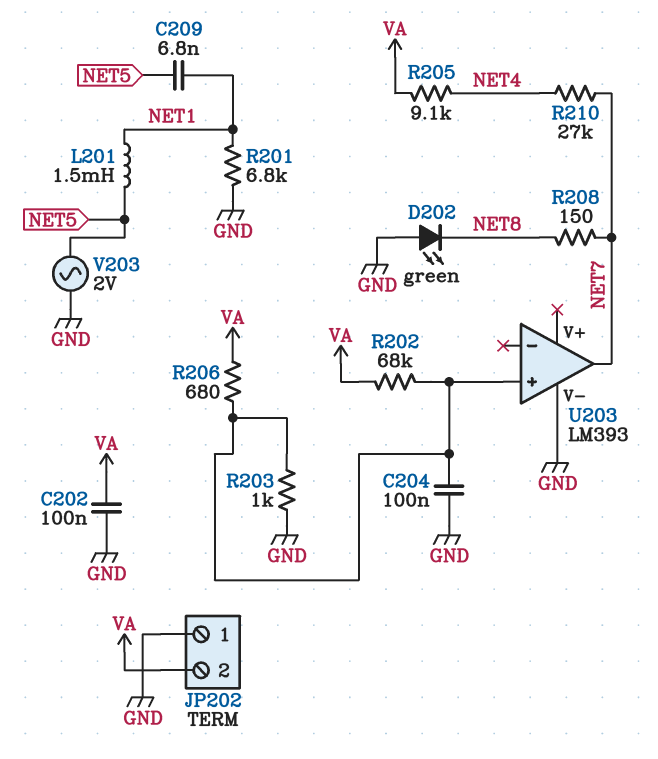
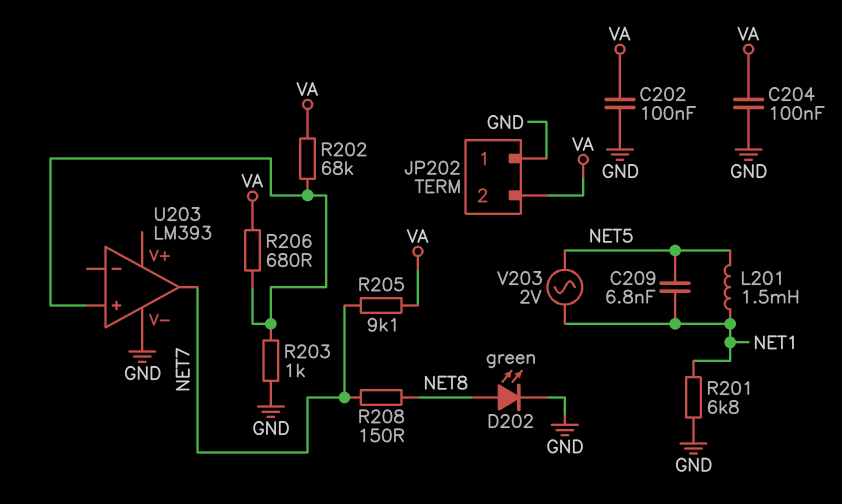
C204: 100nF (GND, U203/in+) -> 100nF (GND, VA)
D202: LED green (A GND, K NET8) -> LED green (A NET8, K GND)
R205: 9.1k (NET4, VA) -> 9.1k (NET7, VA)
R210: 27k (NET4, NET7) -> none
V203: AC 2V (GND, NET5) -> AC 2V (NET1, NET5)

